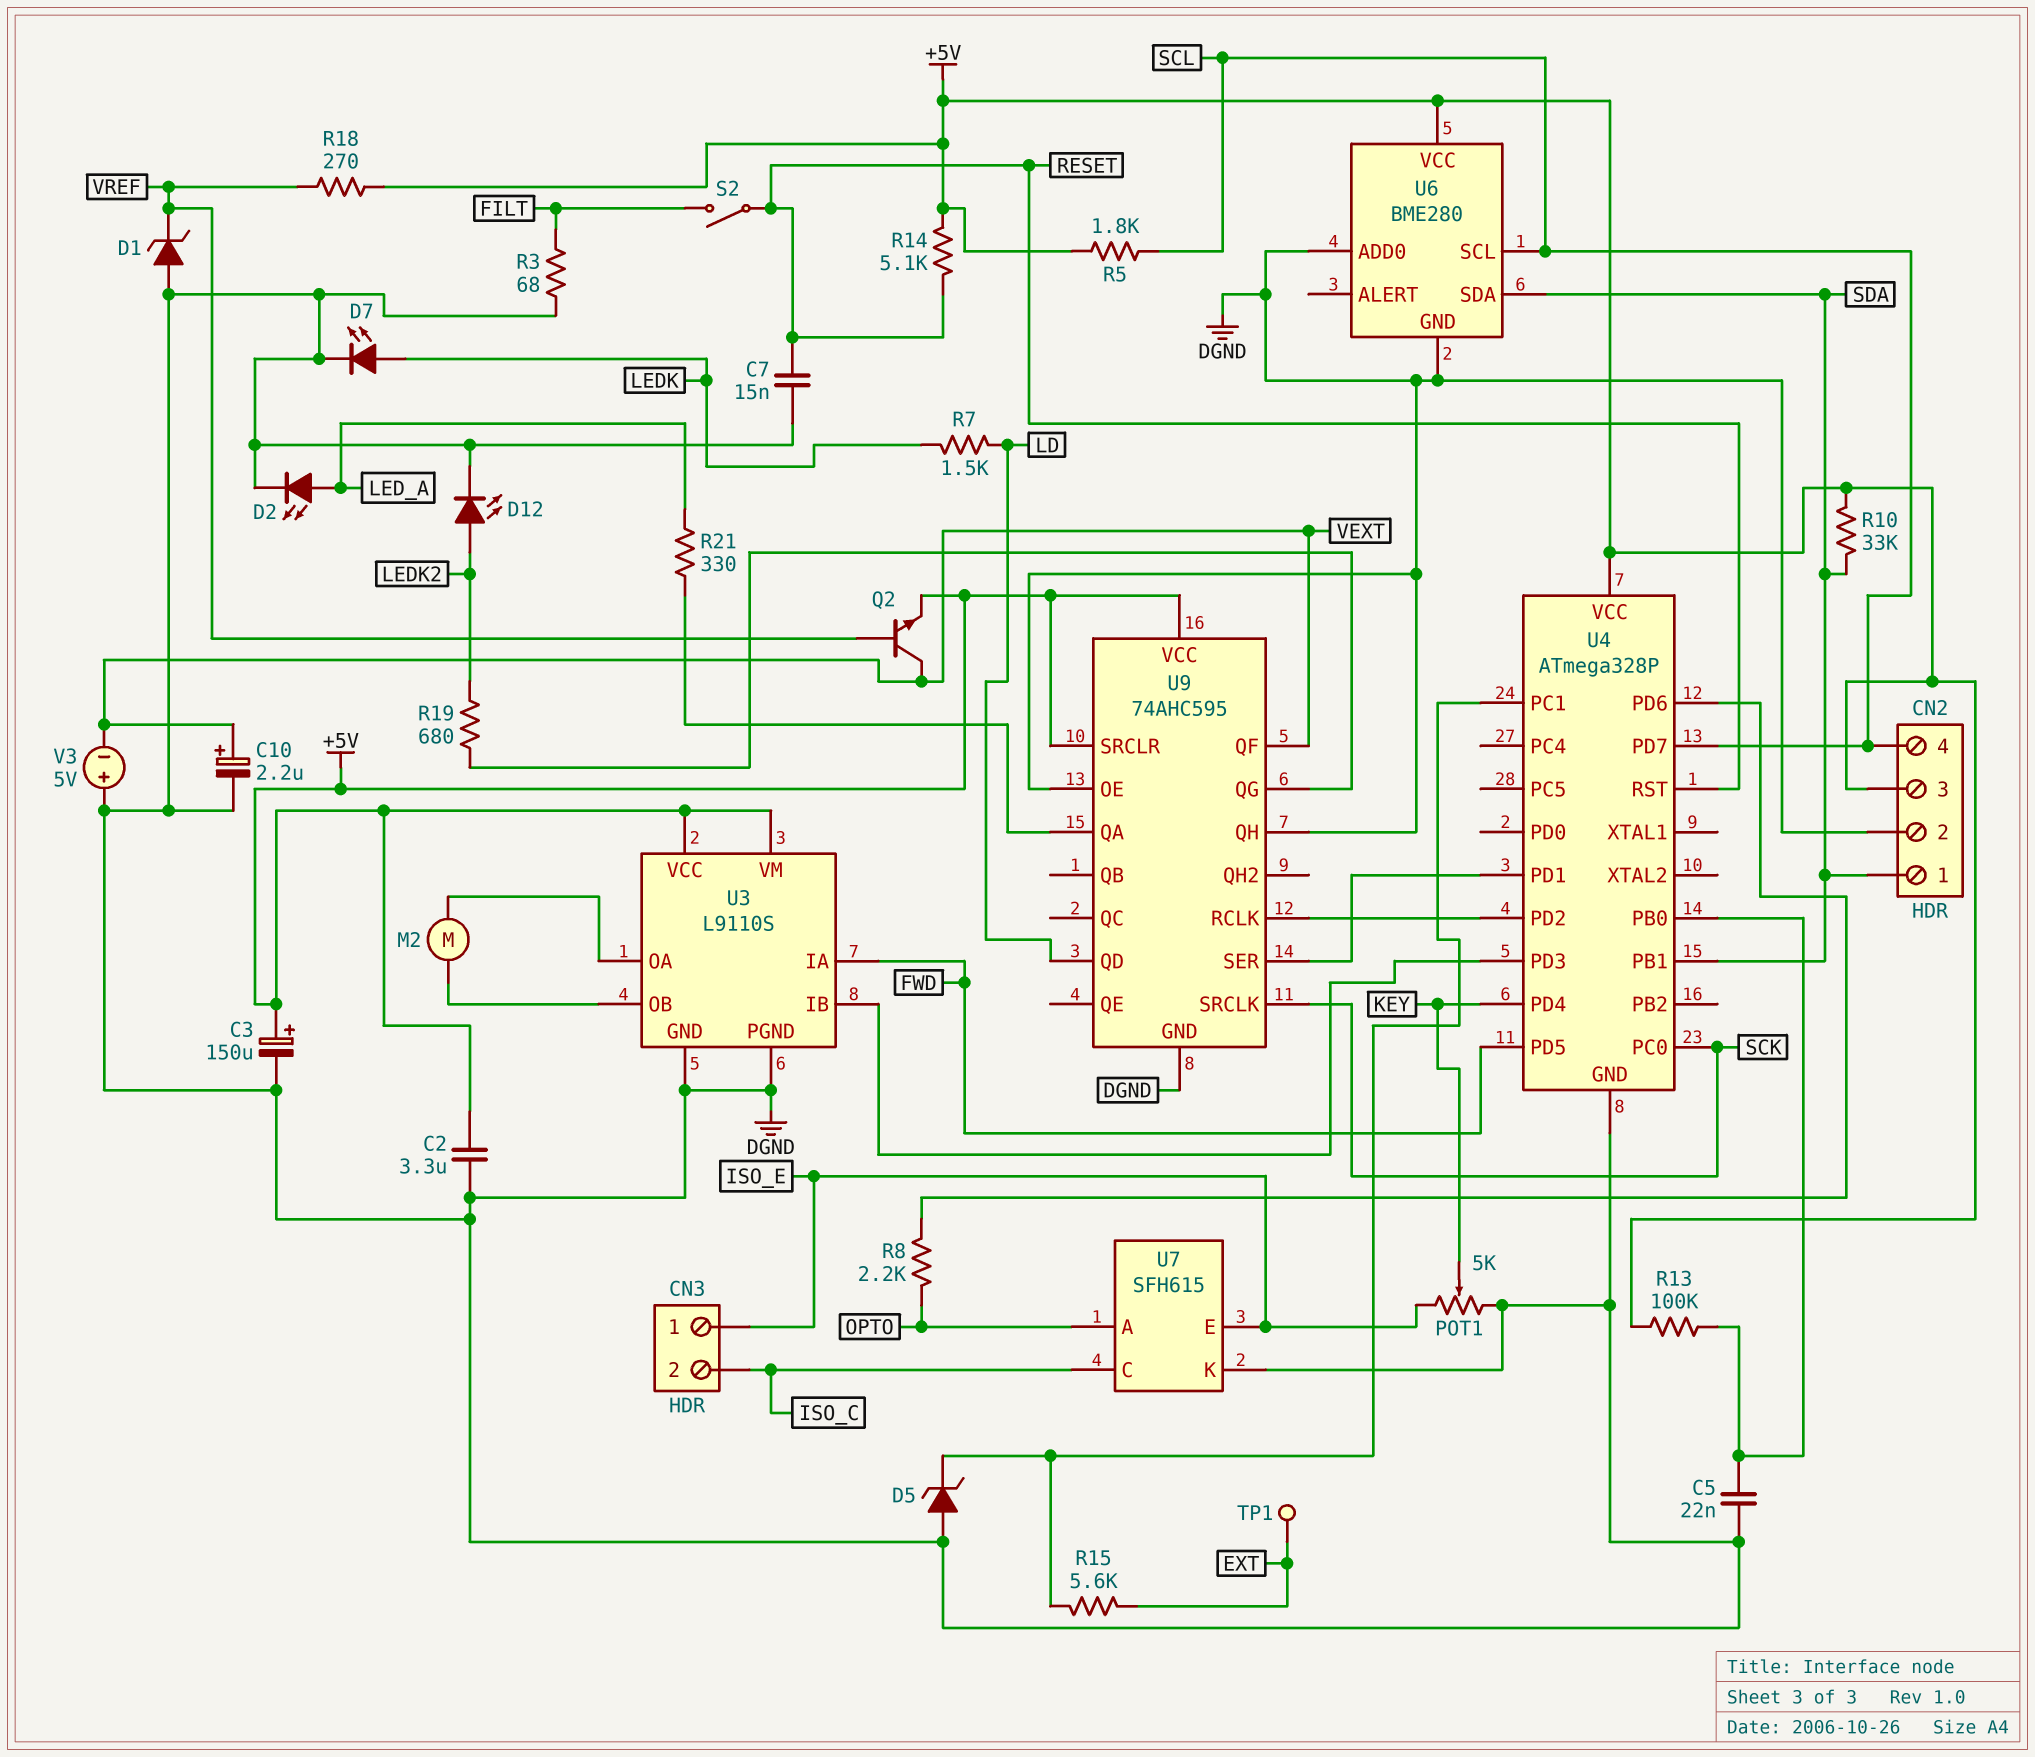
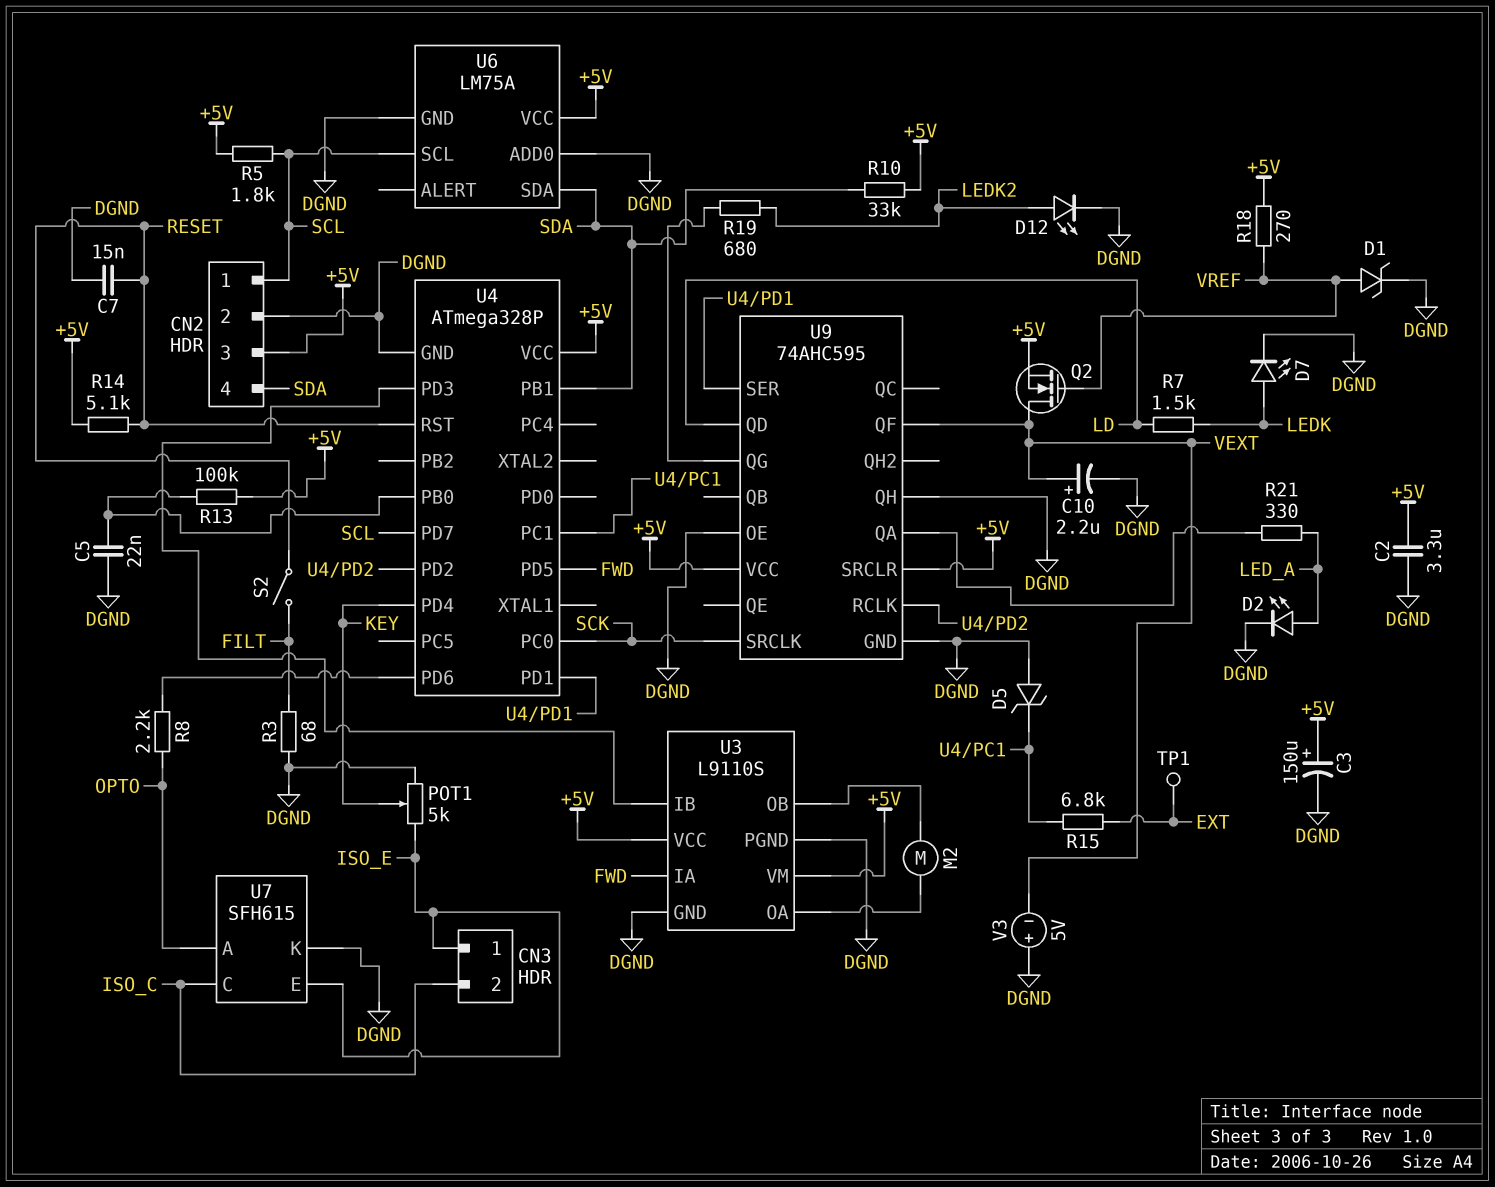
CN2 pin 1: SDA -> SCL
CN2 pin 4: SCL -> SDA
D1: zener (A DGND, K VREF) -> zener (A VREF, K DGND)
Q2: NPN (B VREF, C VEXT, E +5V) -> NMOS (G VREF, D VEXT, S +5V)
R15: 5.6k (EXT, U4/PC1) -> 6.8k (EXT, U4/PC1)
U6: BME280 -> LM75A

